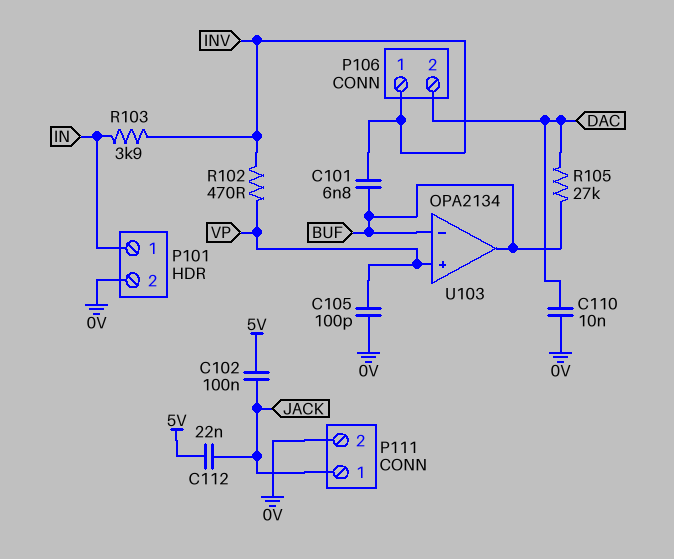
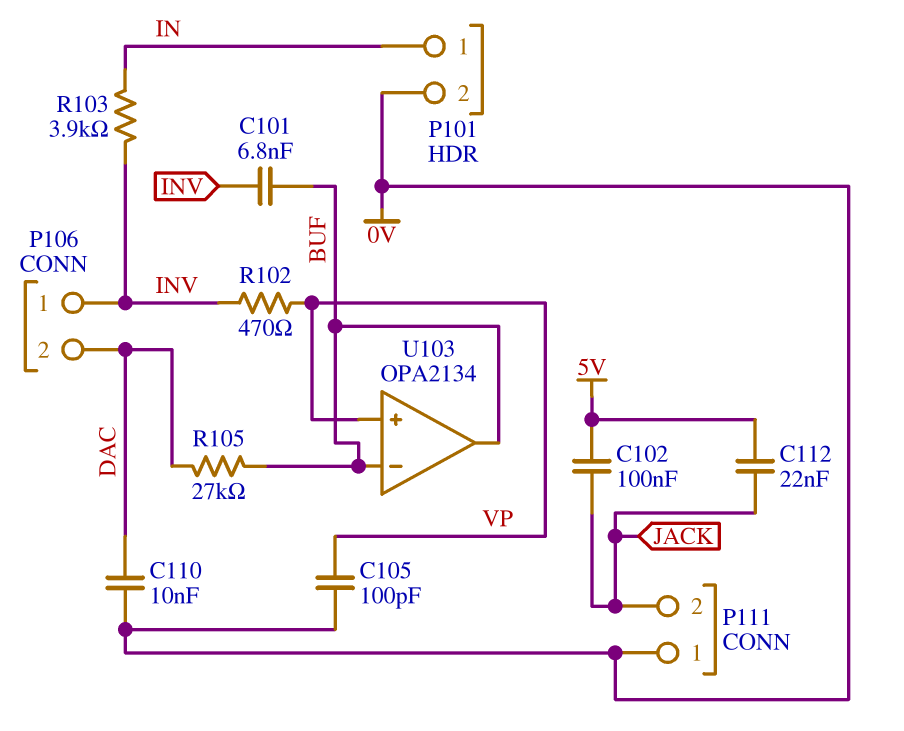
P111 pin 1: JACK -> 0V
P111 pin 2: 0V -> JACK

